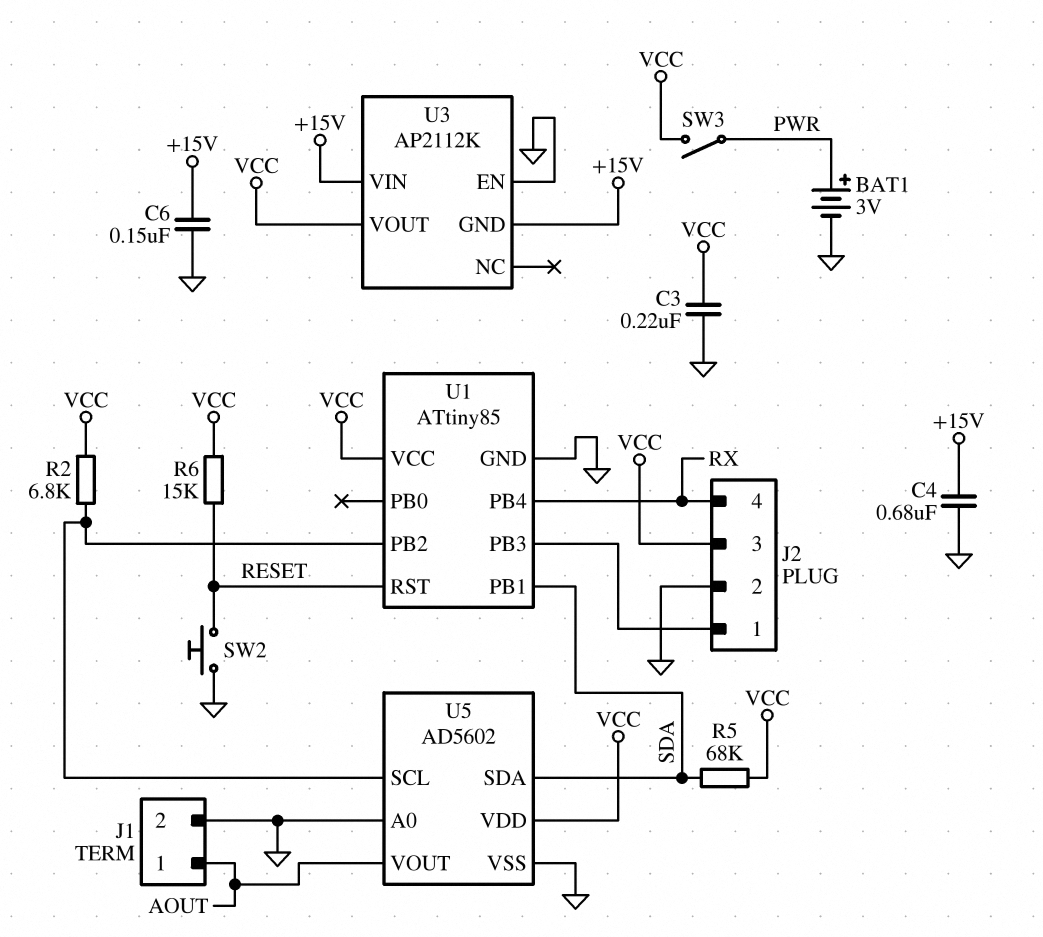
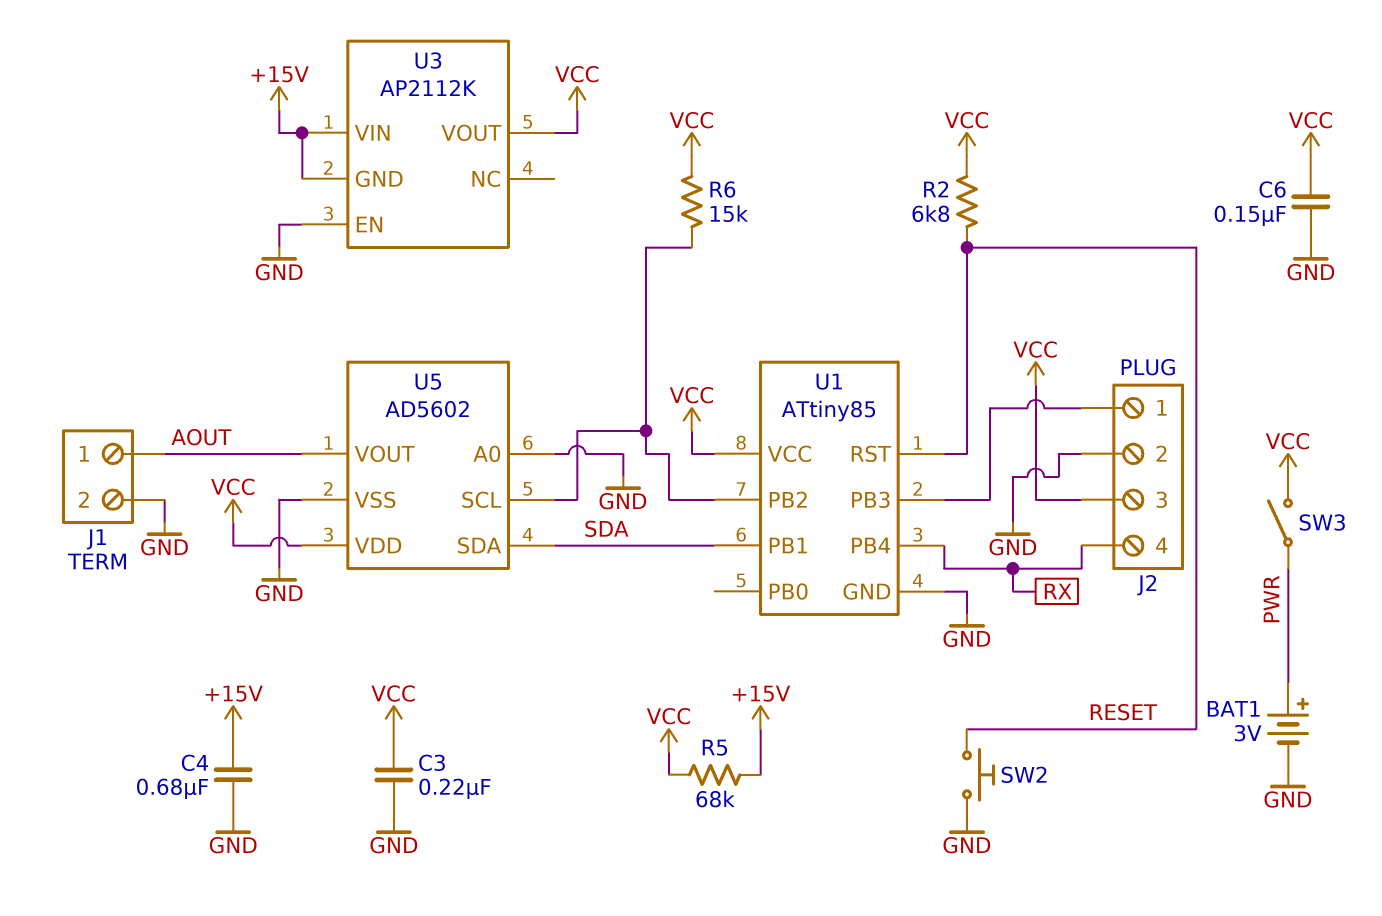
C6: 150nF (+15V, GND) -> 150nF (GND, VCC)
R2: 6.8k (U1/PB2, VCC) -> 6.8k (RESET, VCC)
R5: 68k (SDA, VCC) -> 68k (+15V, VCC)
R6: 15k (RESET, VCC) -> 15k (U1/PB2, VCC)

